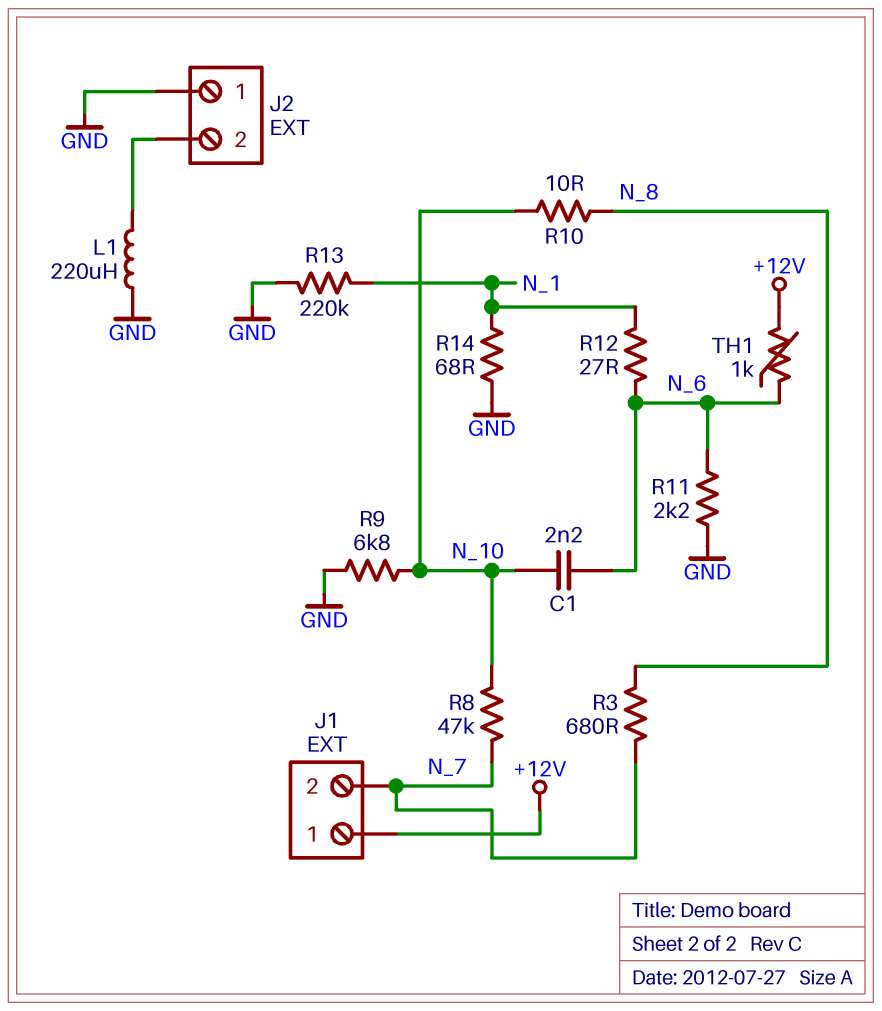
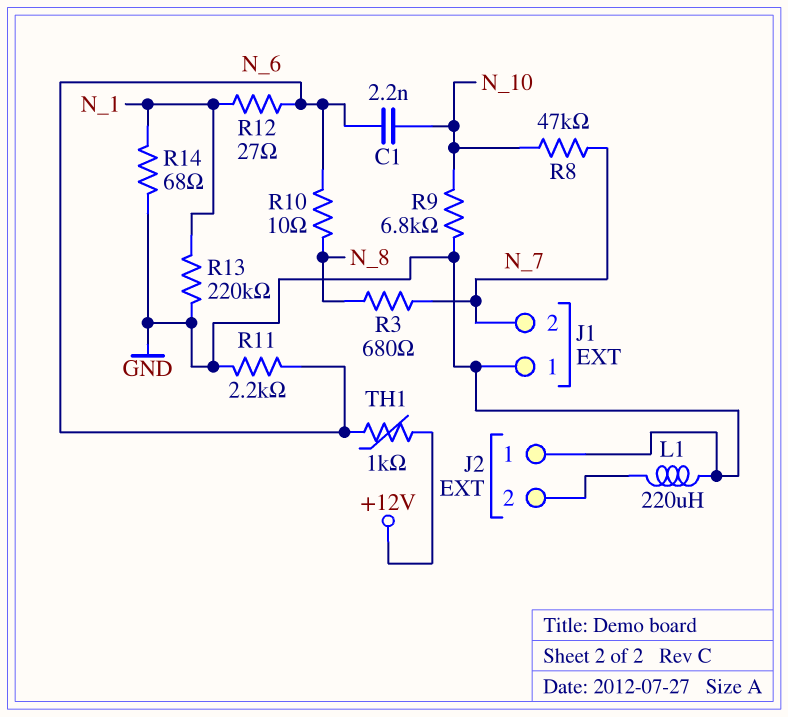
J1 pin 1: +12V -> GND
R10: 10 (N_8, N_10) -> 10 (N_6, N_8)

